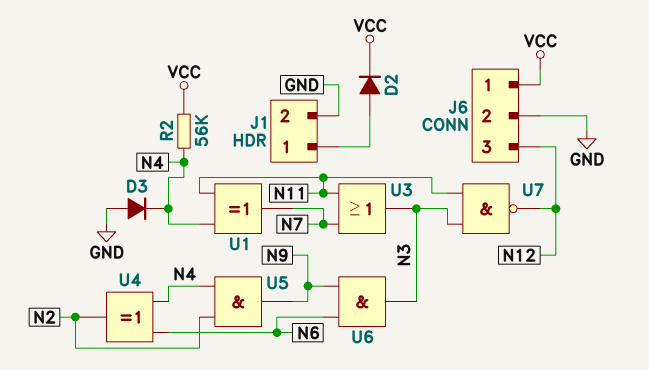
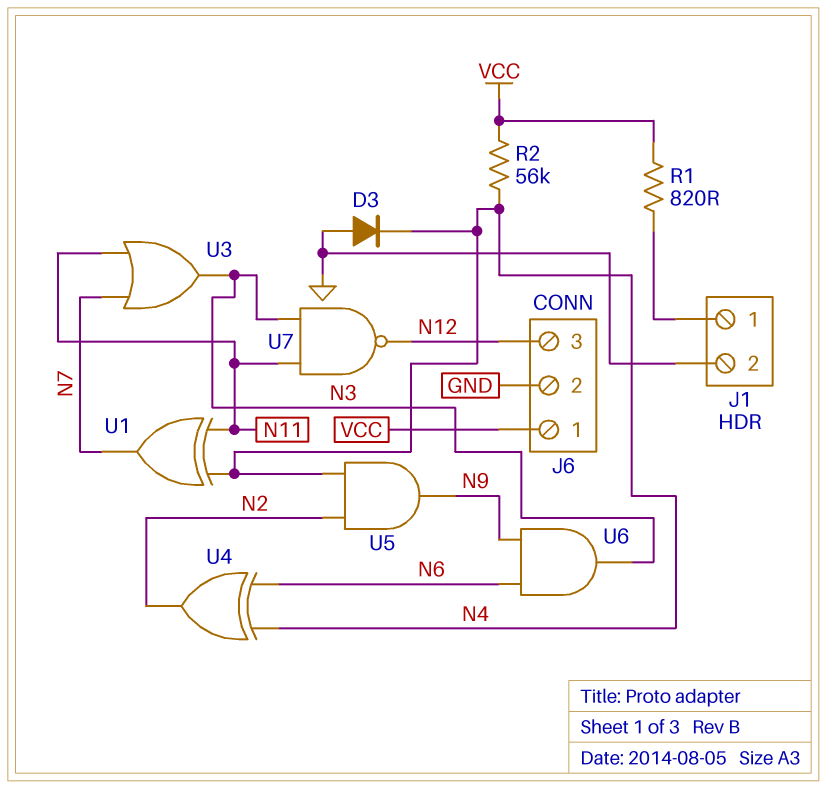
D2: diode (A J1/1, K VCC) -> none
R1: none -> 820 (J1/1, VCC)

